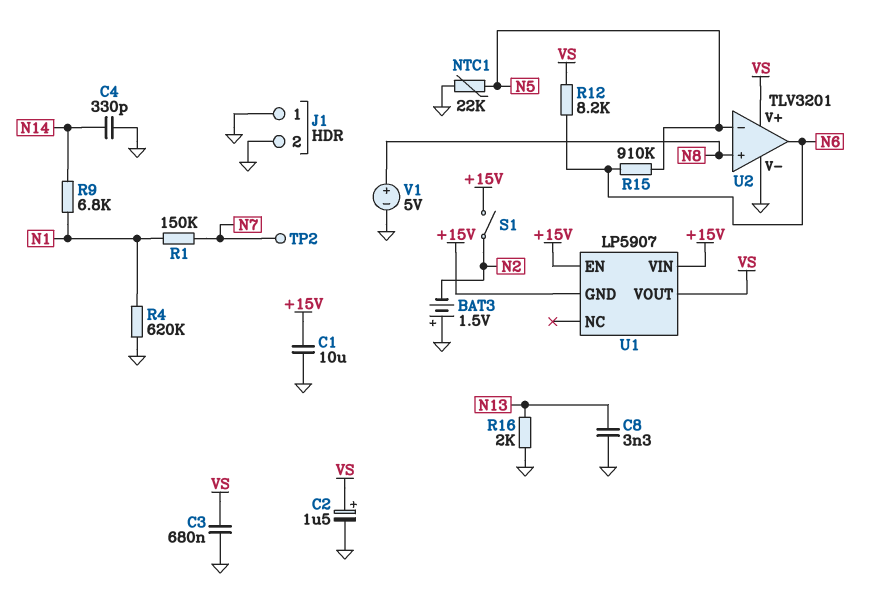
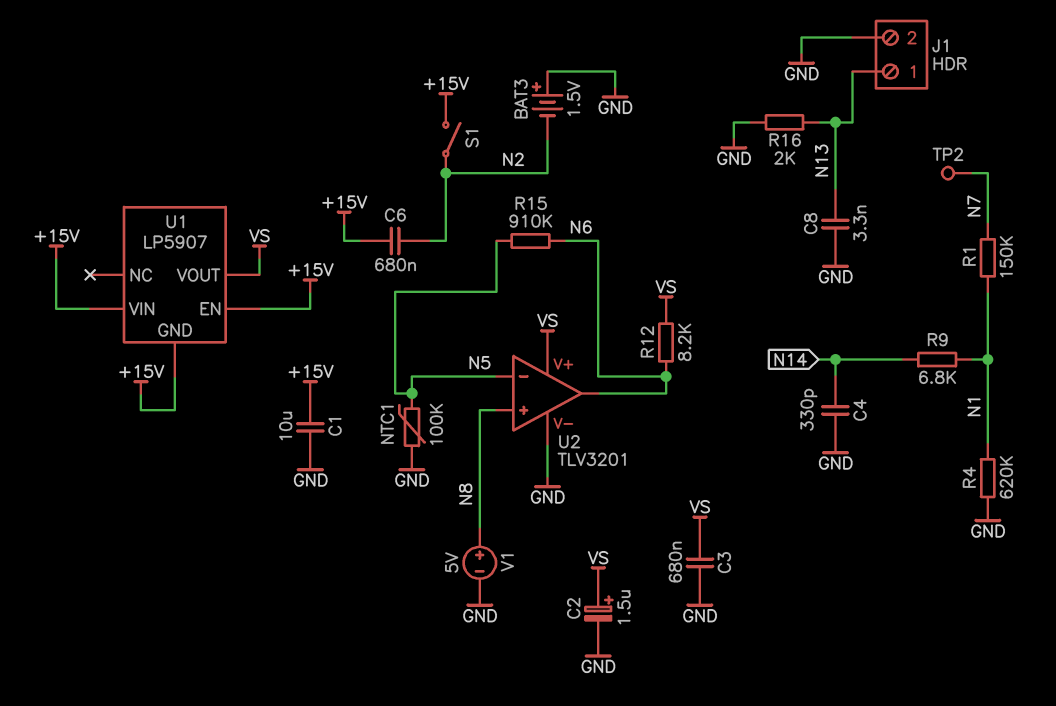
C6: none -> 680nF (+15V, N2)
J1 pin 1: GND -> N13
NTC1: 22k (GND, N5) -> 100k (GND, N5)

